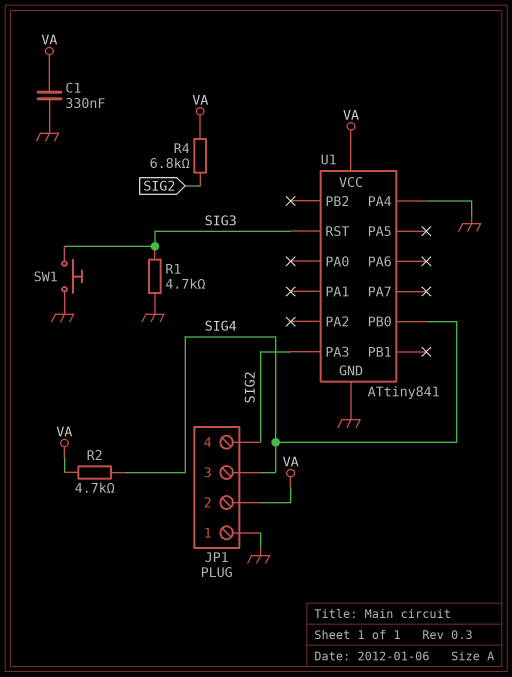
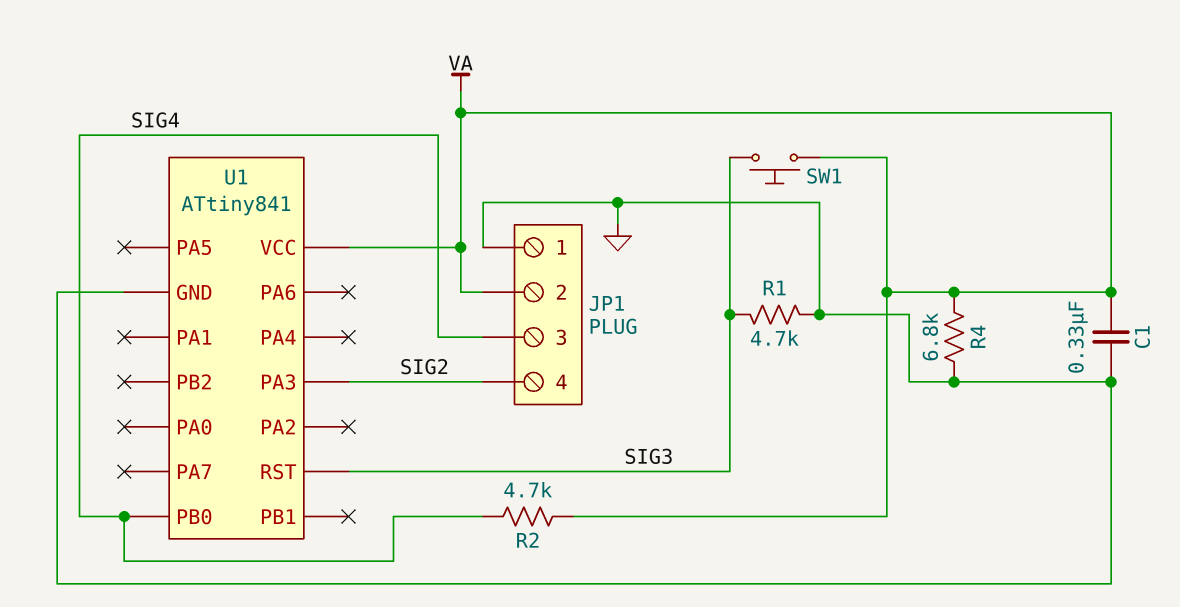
R4: 6.8k (SIG2, VA) -> 6.8k (GND, VA)
SW1: button (GND, SIG3) -> button (SIG3, VA)
U1 pin PA4: GND -> none

